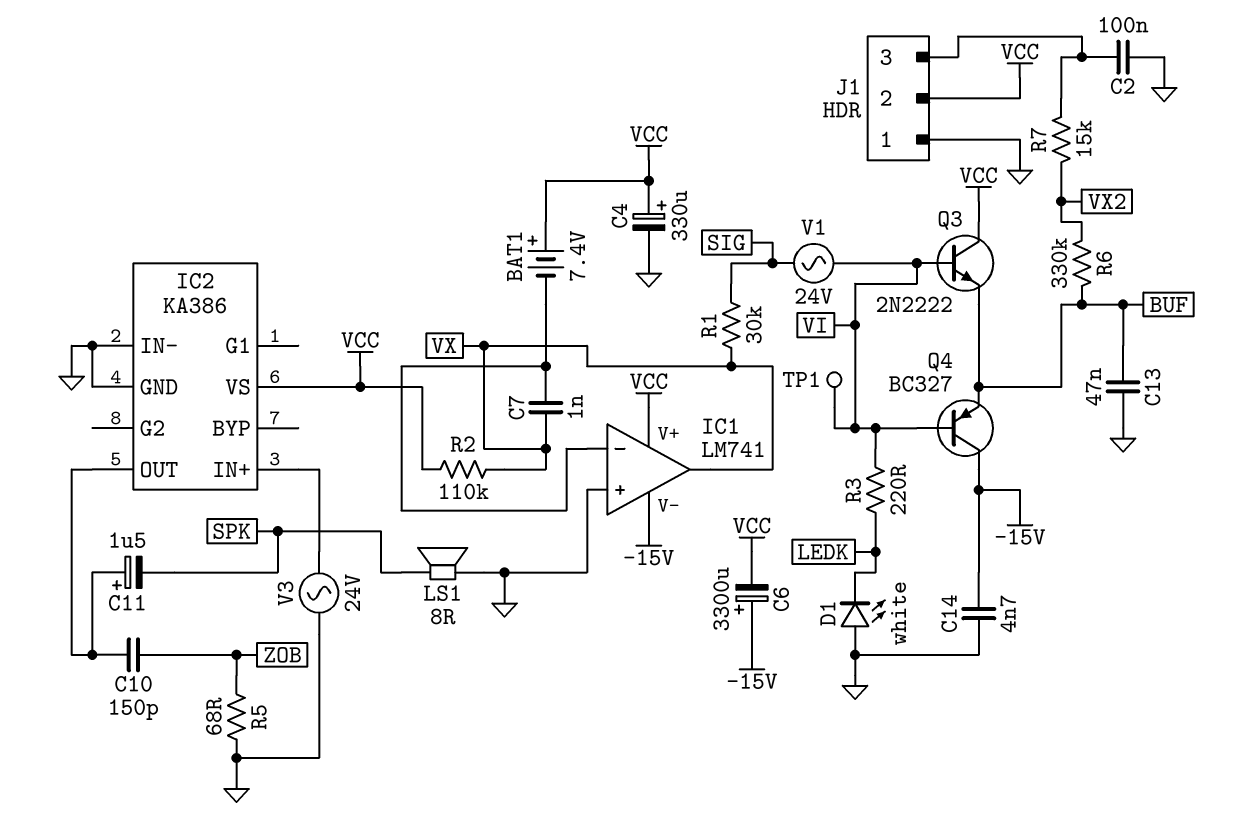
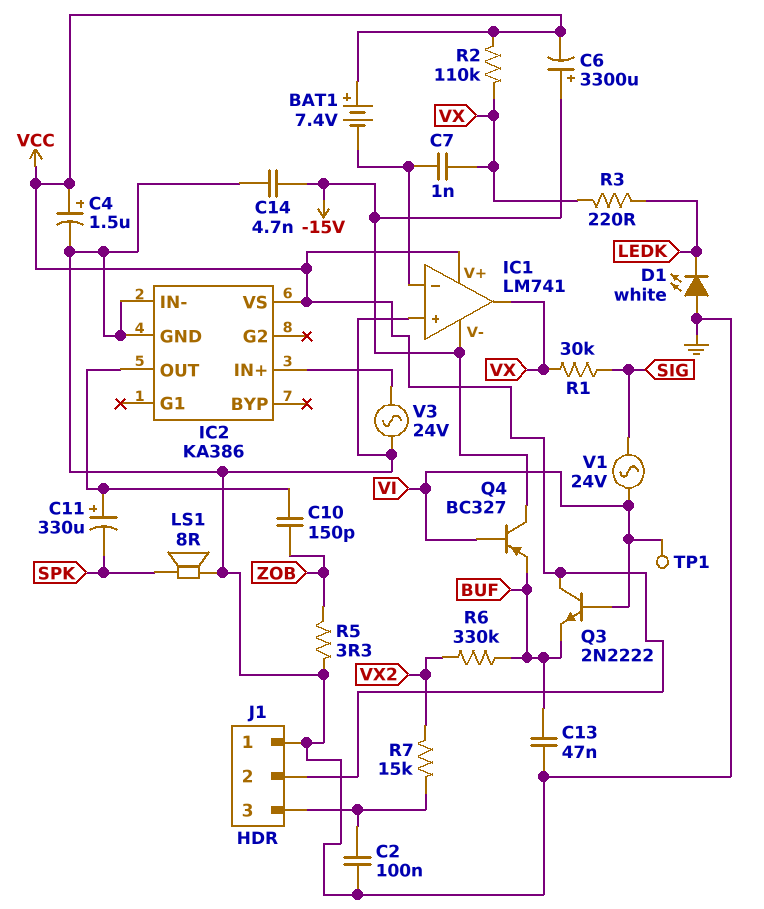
C4: 330uF (plus VCC, minus GND) -> 1.5uF (plus VCC, minus GND)
C11: 1.5uF (plus IC2/OUT, minus SPK) -> 330uF (plus IC2/OUT, minus SPK)
R3: 220 (LEDK, VI) -> 220 (LEDK, VX)
R5: 68 (GND, ZOB) -> 3.3 (GND, ZOB)

